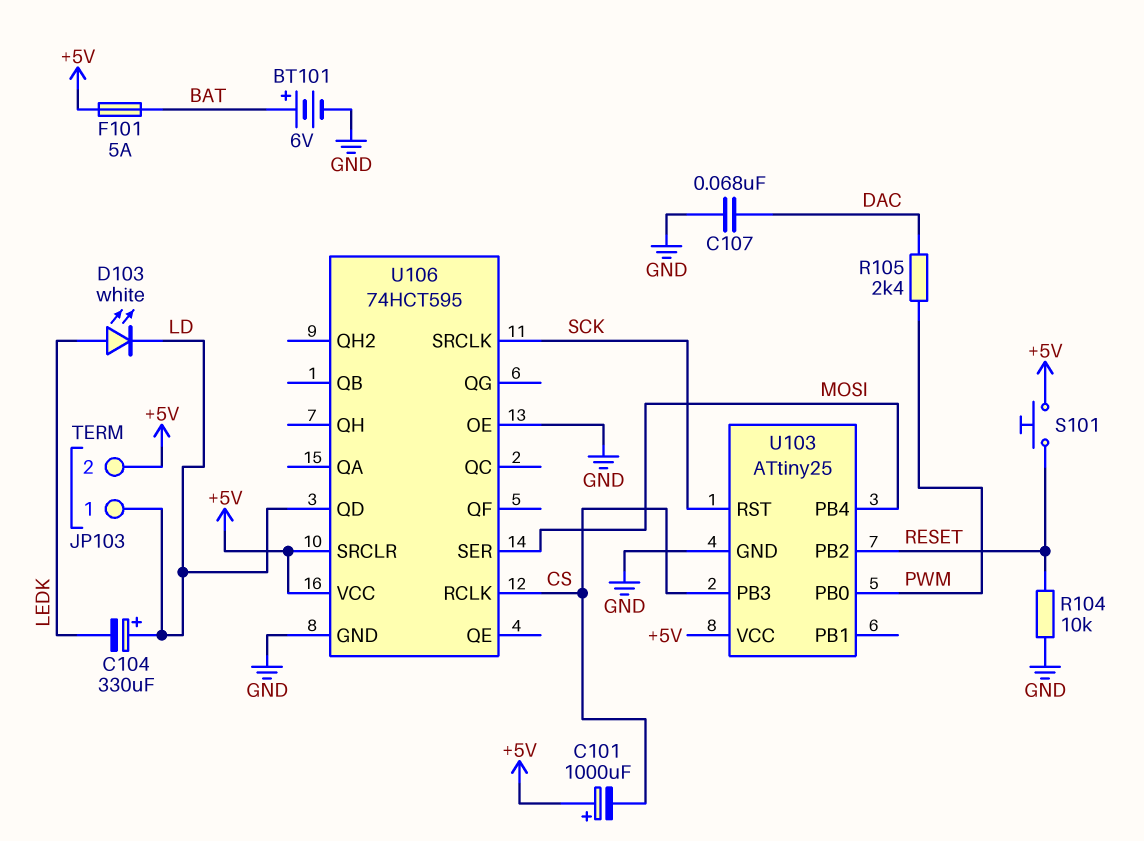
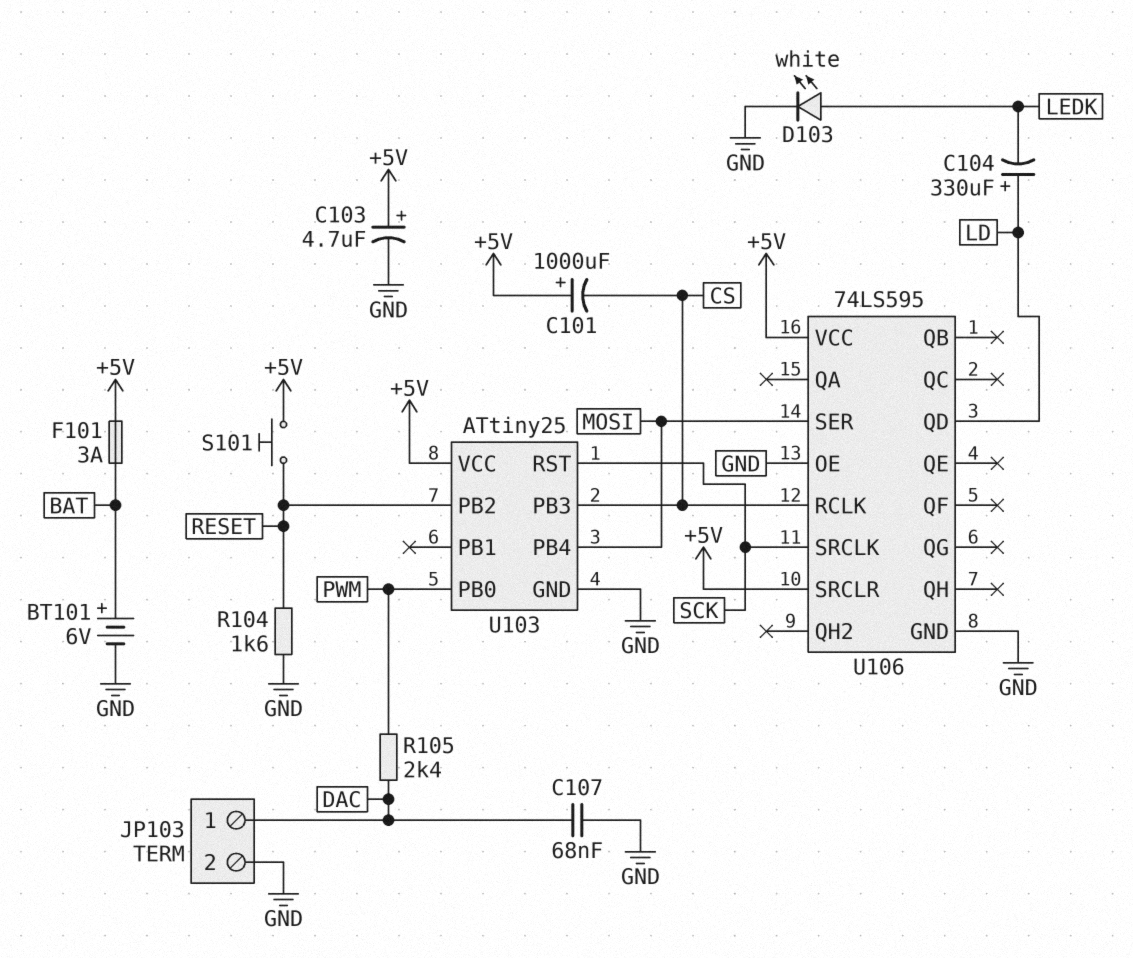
C103: none -> 4.7uF (plus +5V, minus GND)
D103: LED white (A LEDK, K LD) -> LED white (A LEDK, K GND)
F101: 5A (+5V, BAT) -> 3A (+5V, BAT)
JP103 pin 1: LD -> DAC
JP103 pin 2: +5V -> GND
R104: 10k (GND, RESET) -> 1.6k (GND, RESET)
U106: 74HCT595 -> 74LS595

